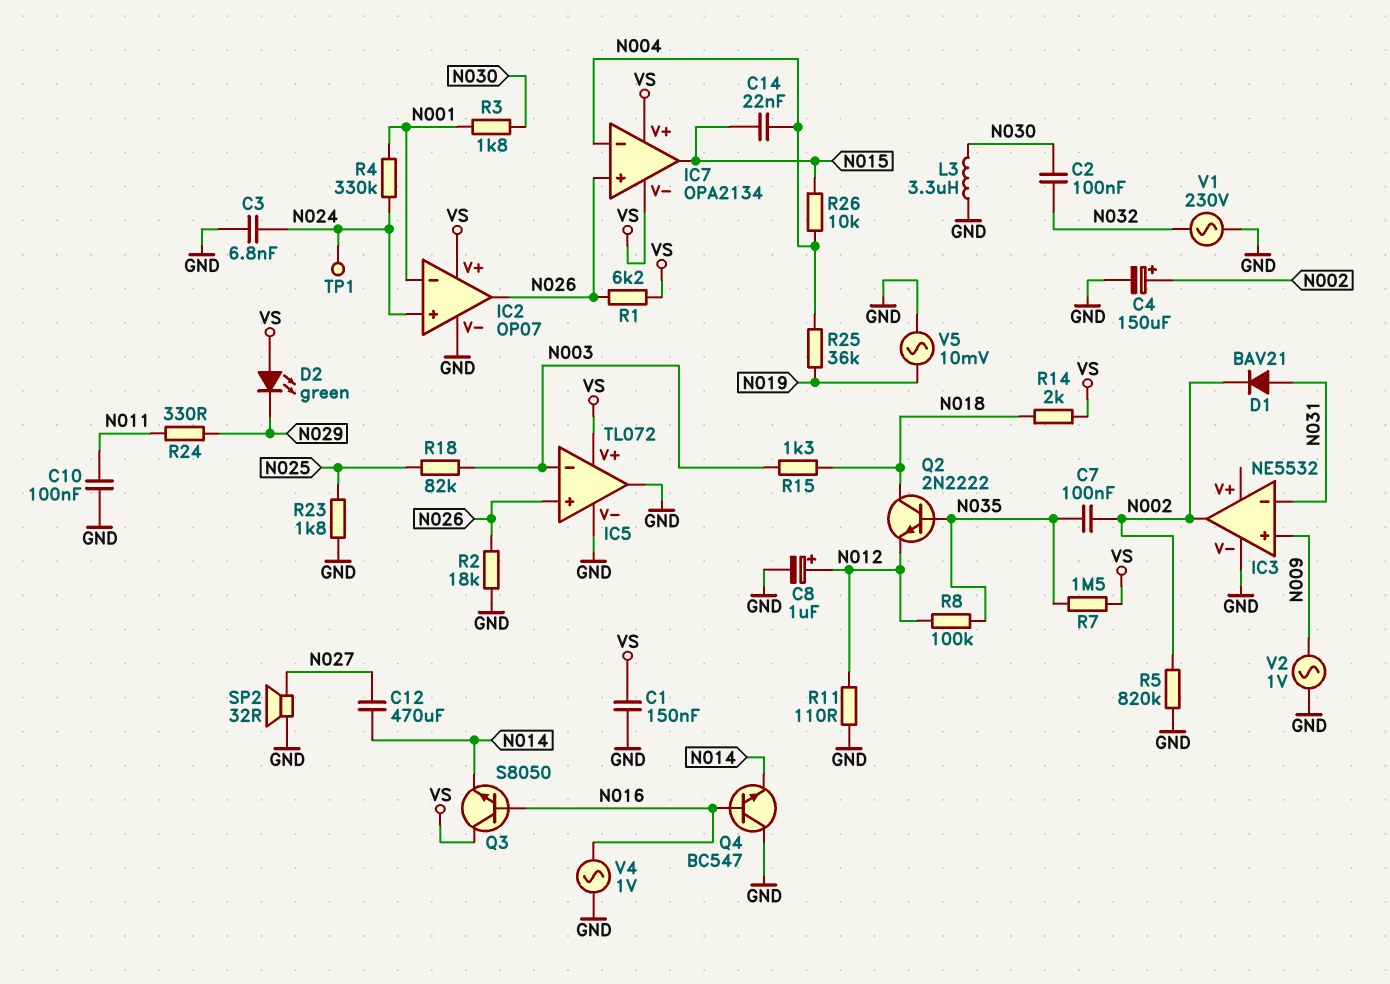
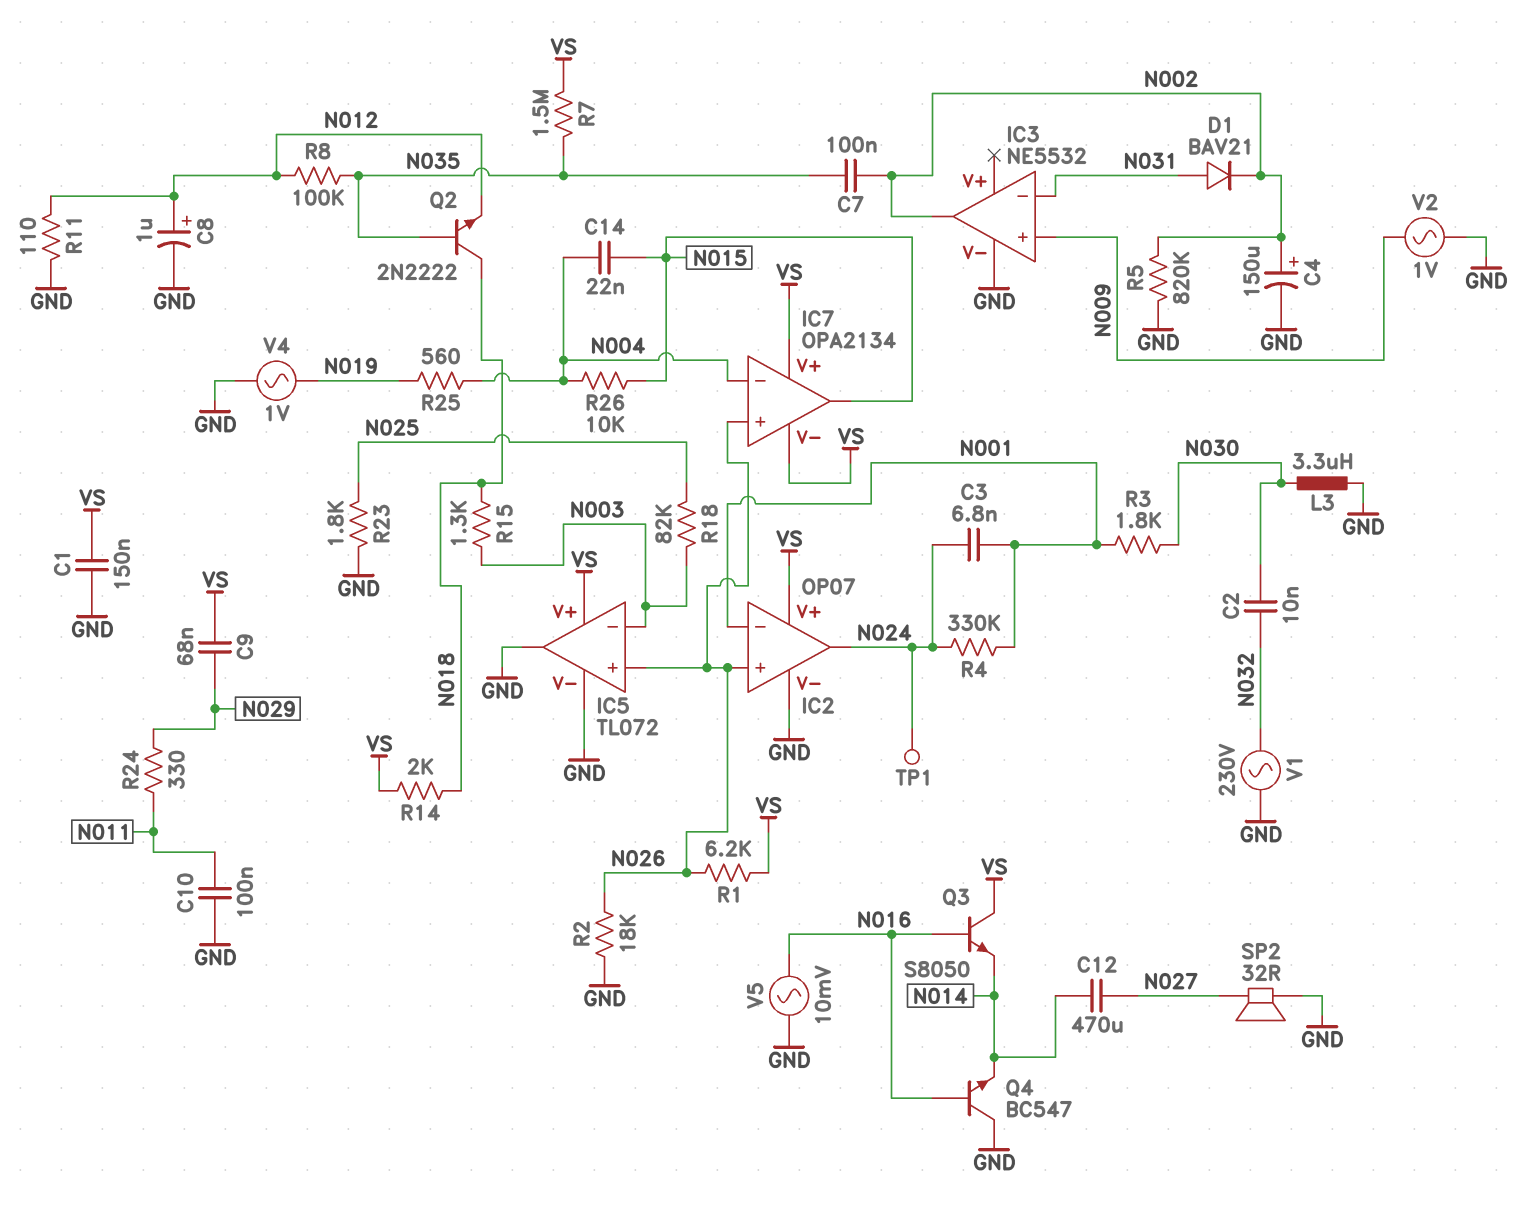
C2: 100nF (N030, N032) -> 10nF (N030, N032)
C3: 6.8nF (GND, N024) -> 6.8nF (N001, N024)
C9: none -> 68nF (N029, VS)
D2: LED green (A VS, K N029) -> none
IC2 pin in+: N024 -> N026
IC2 pin out: N026 -> N024
R25: 36k (N004, N019) -> 560 (N004, N019)
V4: AC 1V (GND, N016) -> AC 1V (GND, N019)
V5: AC 10mV (GND, N019) -> AC 10mV (GND, N016)

